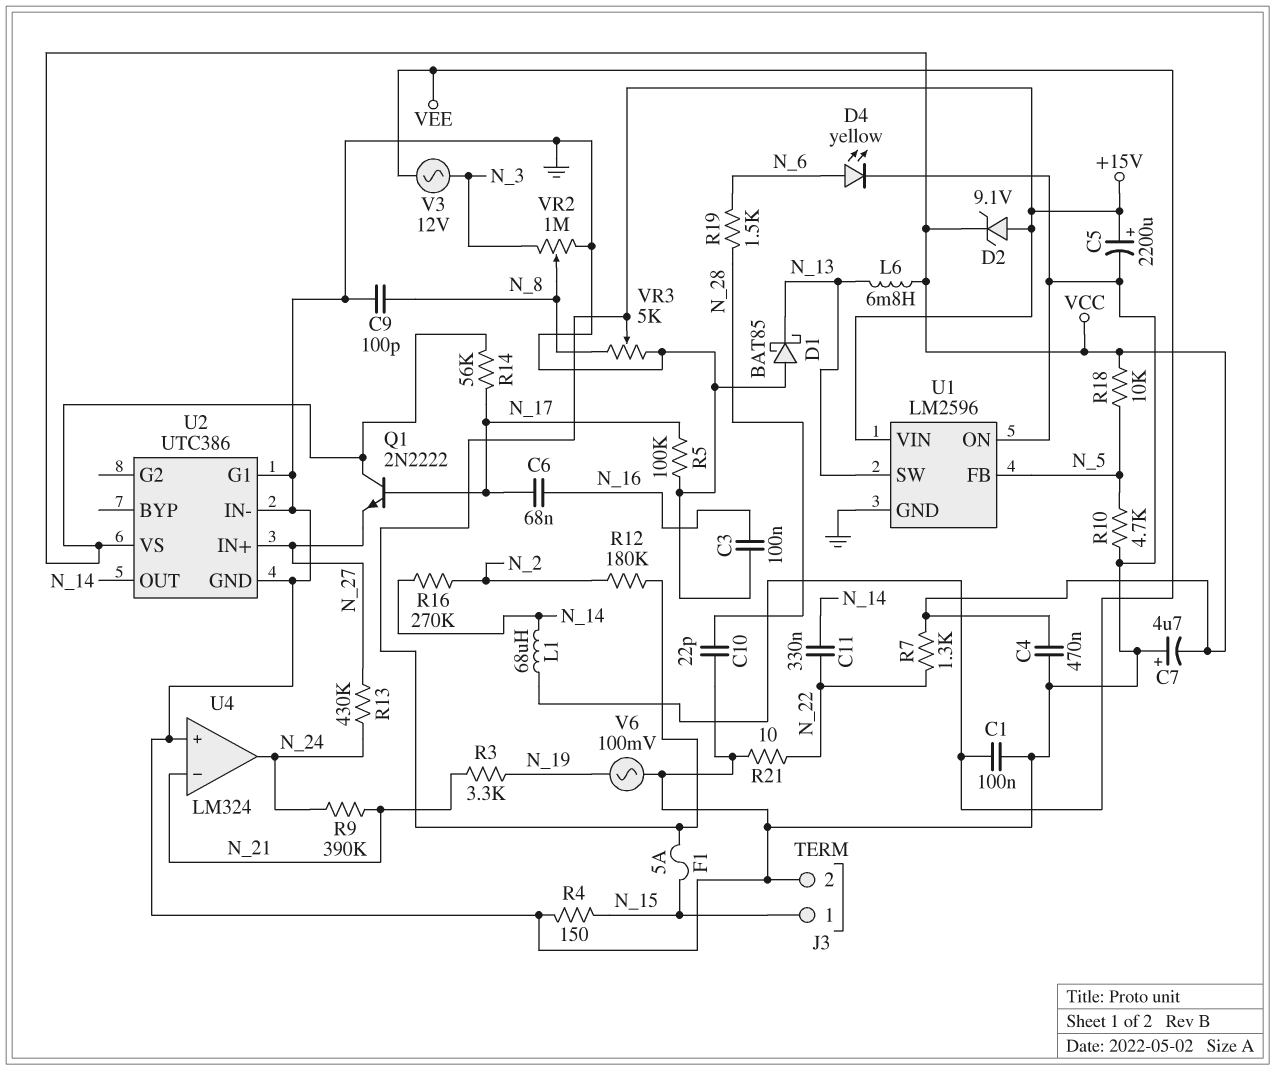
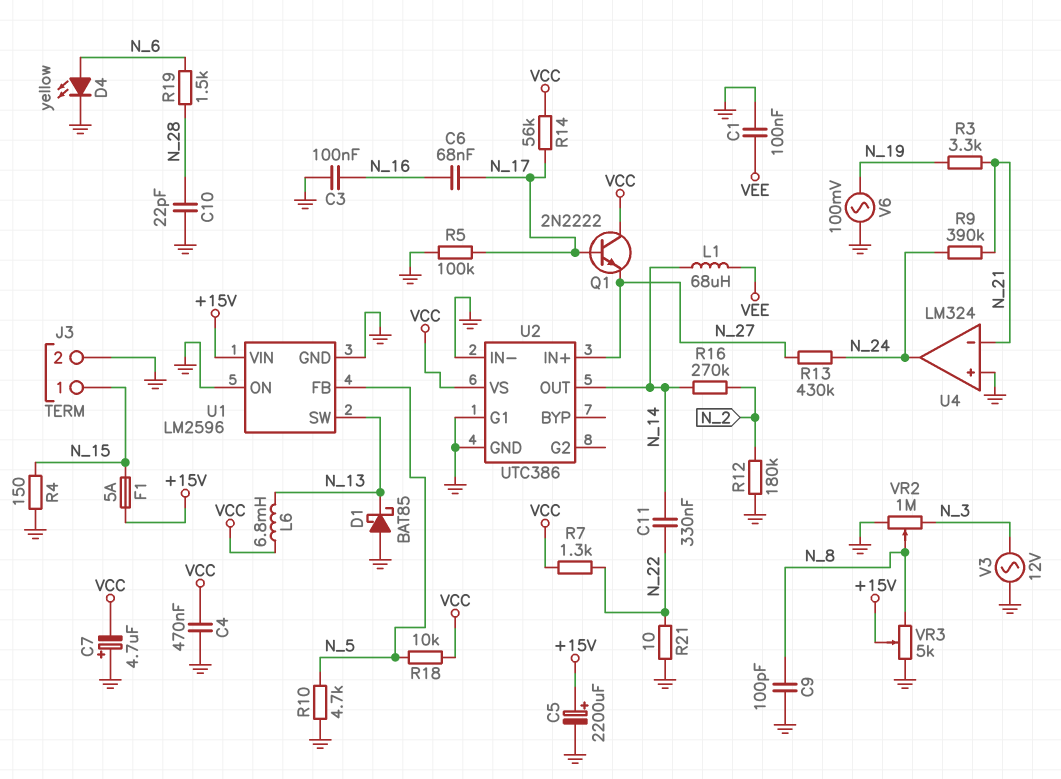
D2: zener 9.1V (A +15V, K VCC) -> none
R12: 180k (+15V, N_2) -> 180k (GND, N_2)
V3: AC 12V (N_3, VEE) -> AC 12V (GND, N_3)

